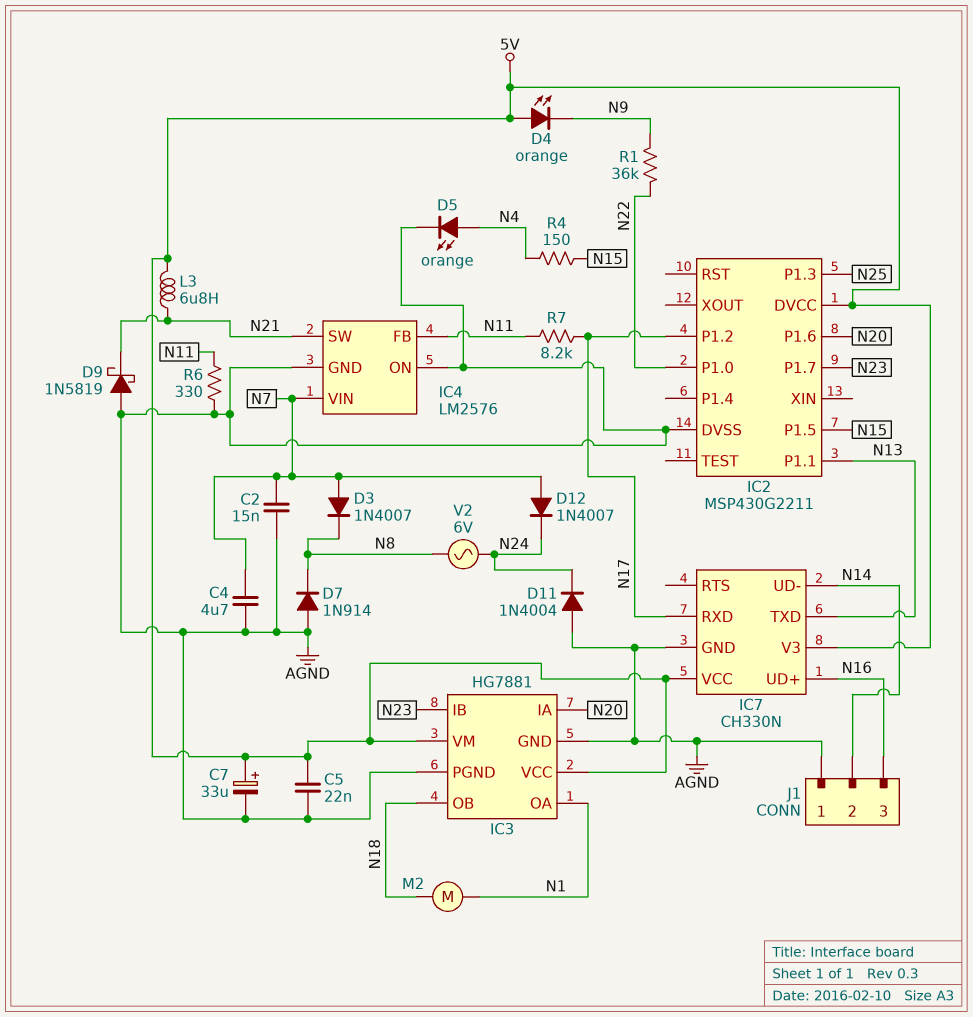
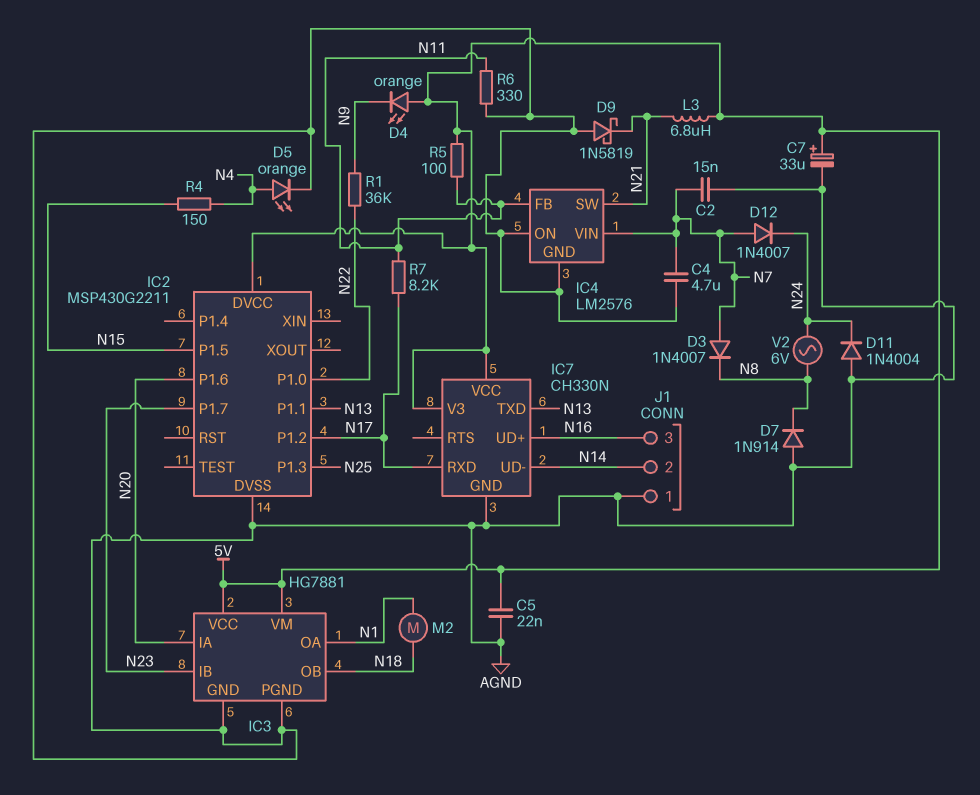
R5: none -> 100 (5V, N11)

